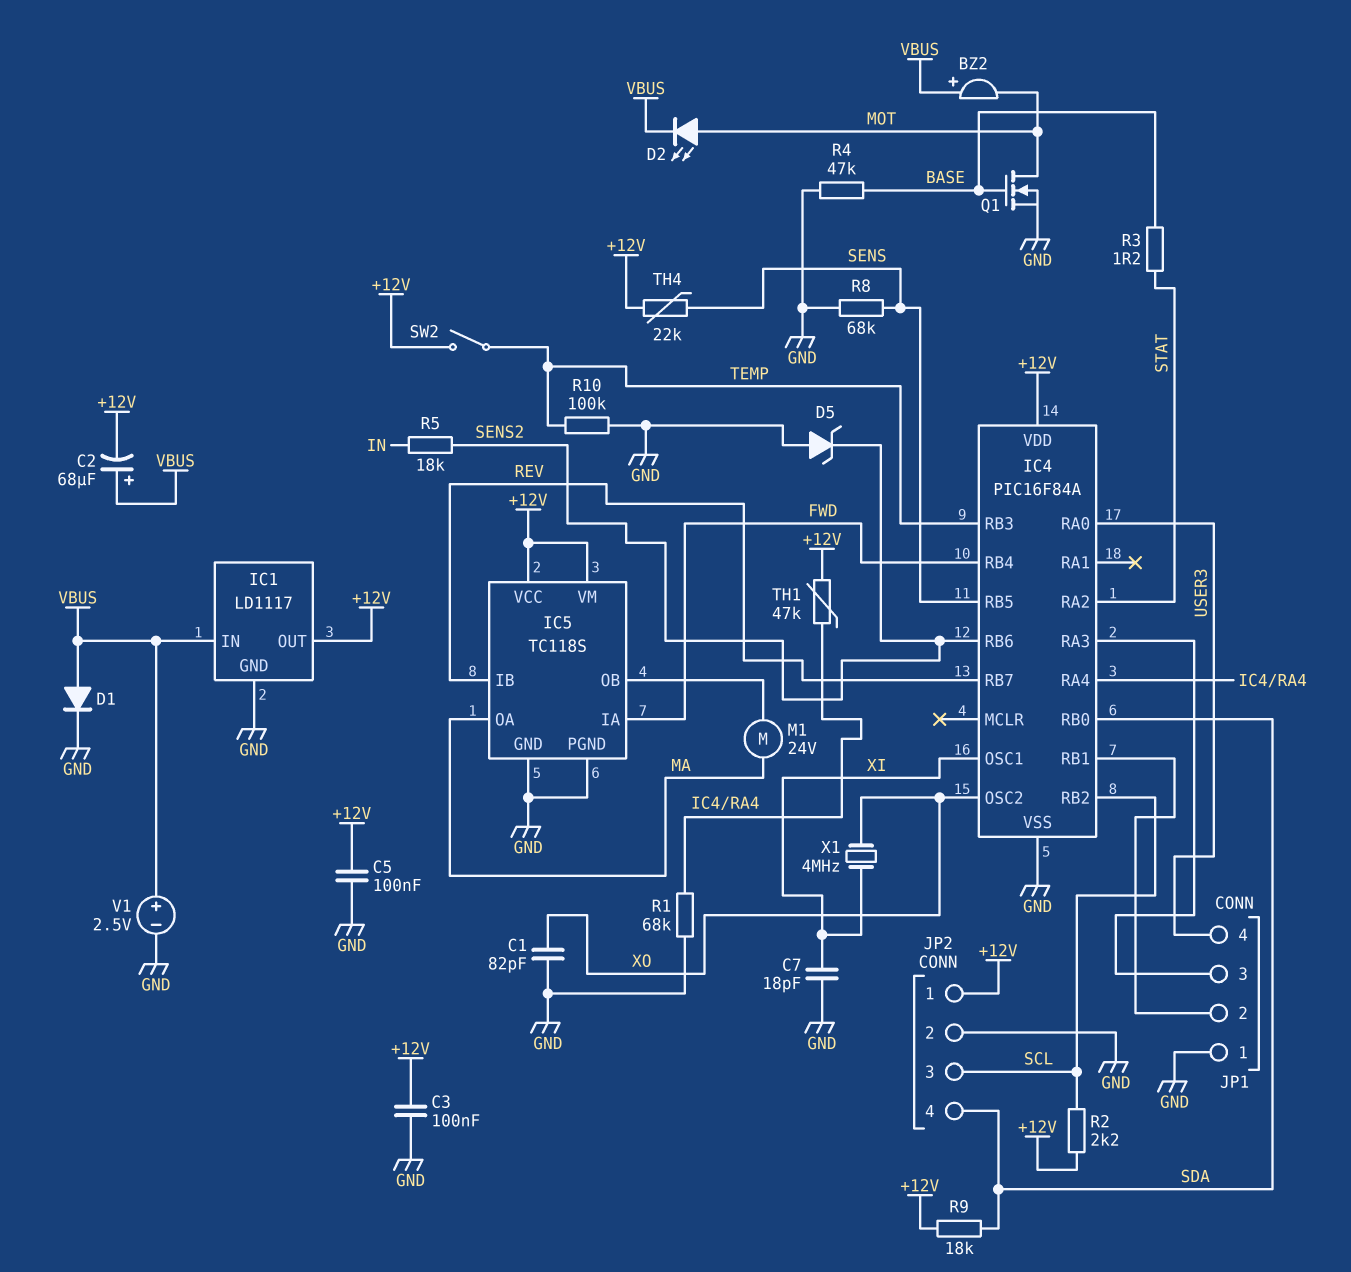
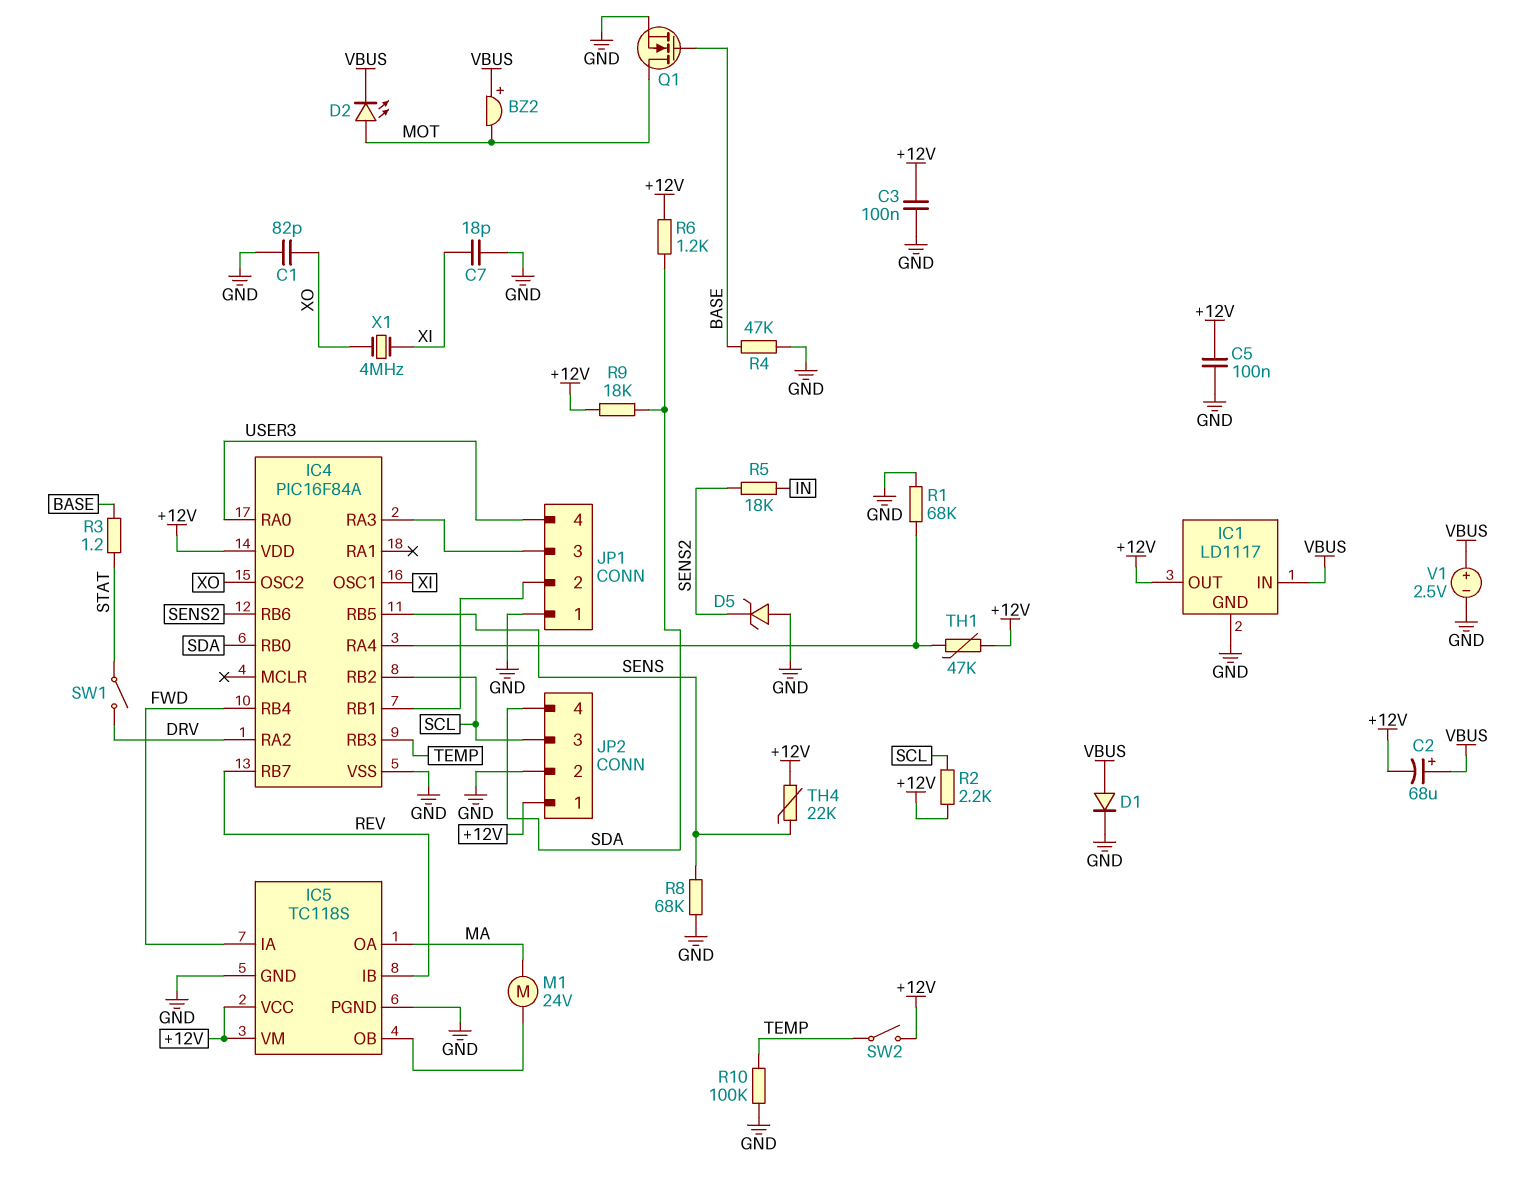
IC4 pin RA2: STAT -> DRV
R6: none -> 1.2k (+12V, SDA)
SW1: none -> switch (DRV, STAT)

